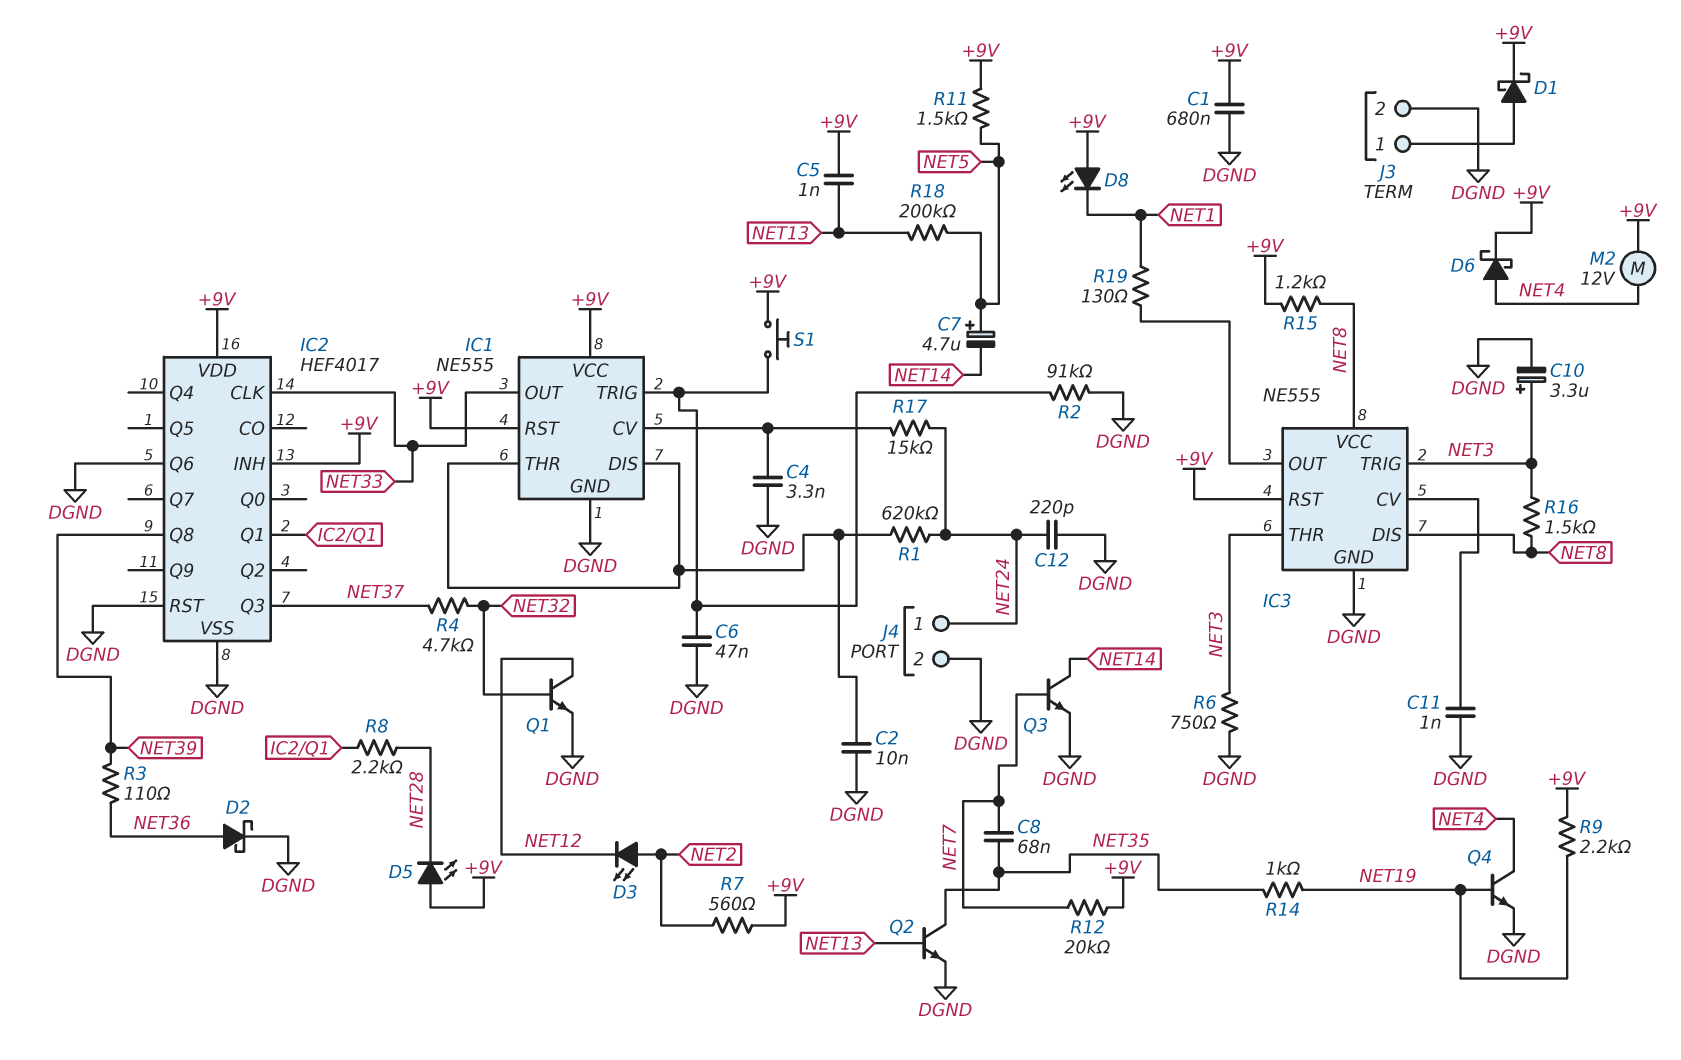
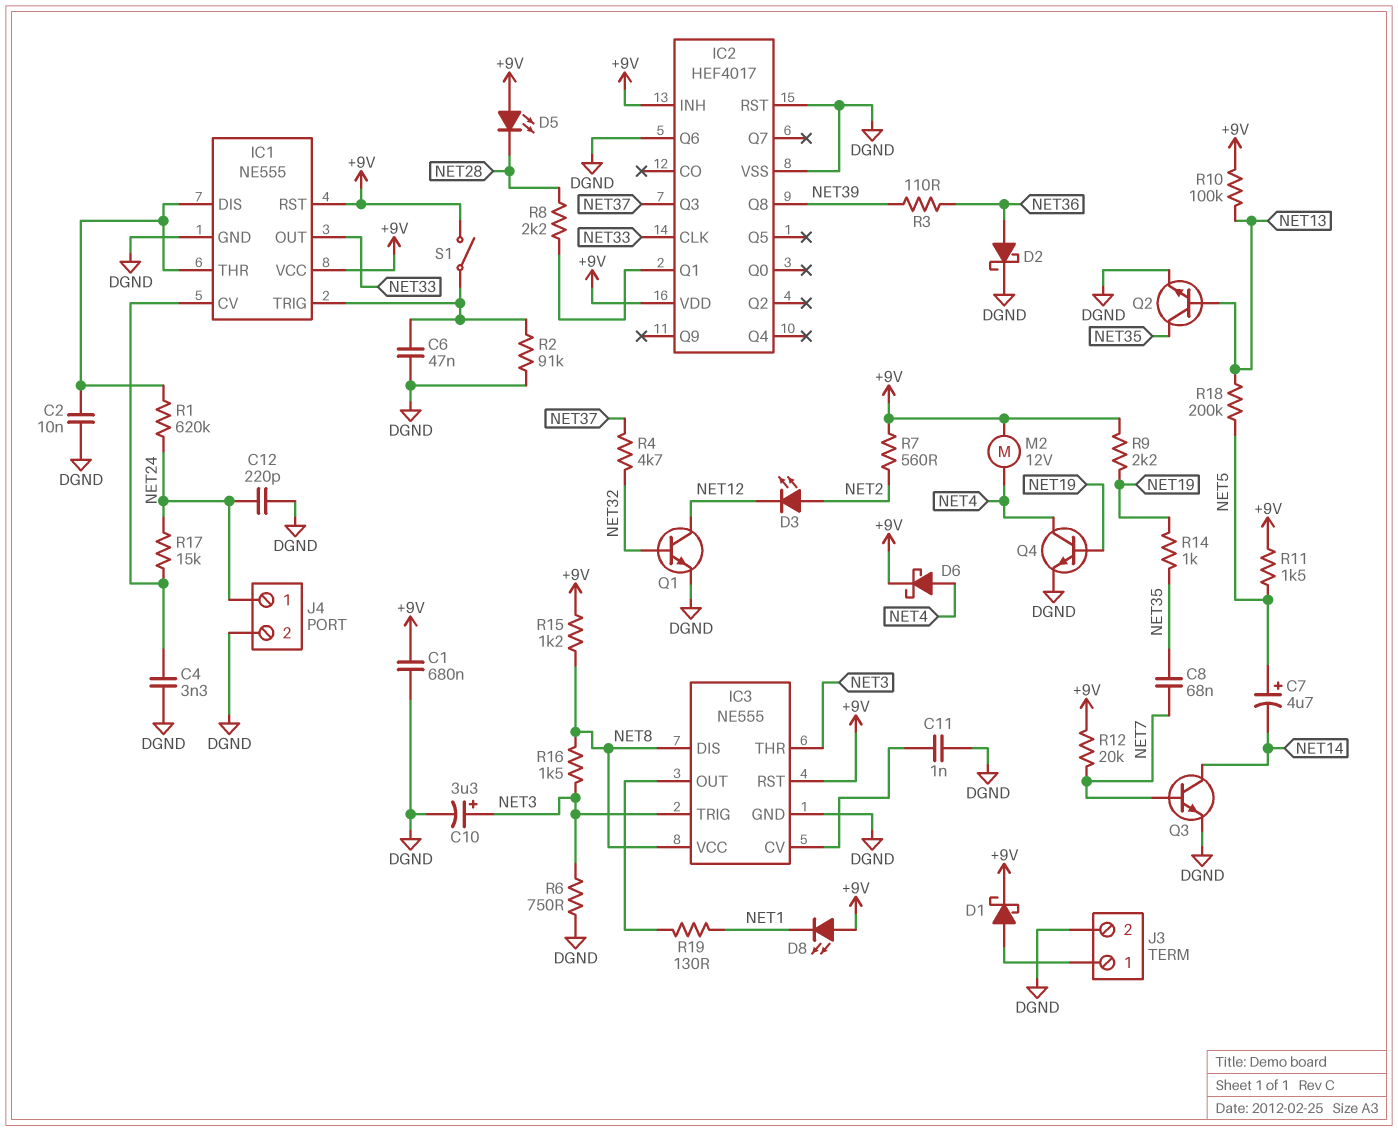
C5: 1nF (+9V, NET13) -> none
R10: none -> 100k (+9V, NET13)
S1: button (+9V, IC1/TRIG) -> switch (+9V, IC1/TRIG)

